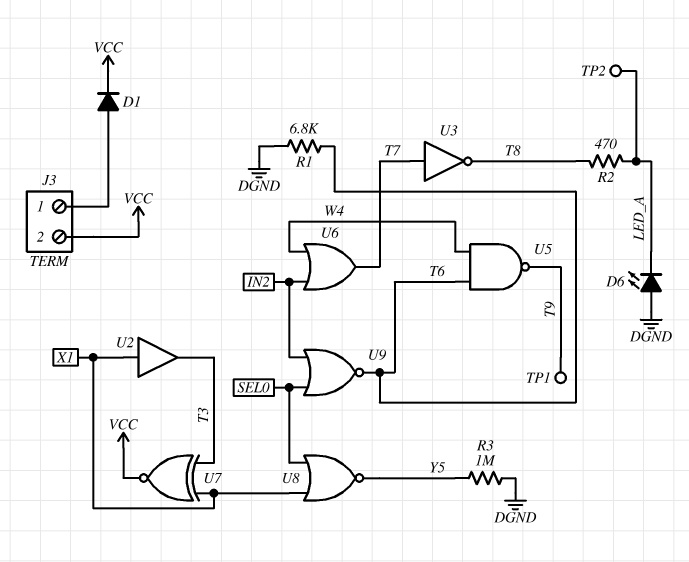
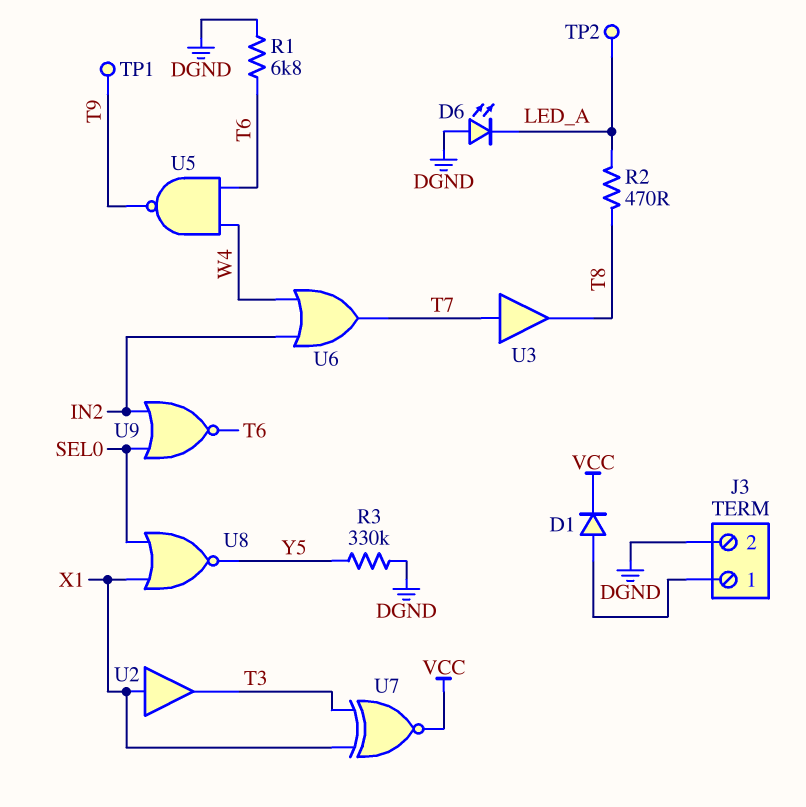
J3 pin 2: VCC -> DGND
R3: 1M (DGND, Y5) -> 330k (DGND, Y5)
U3: NOT (in T7, out T8) -> buffer (in T7, out T8)

